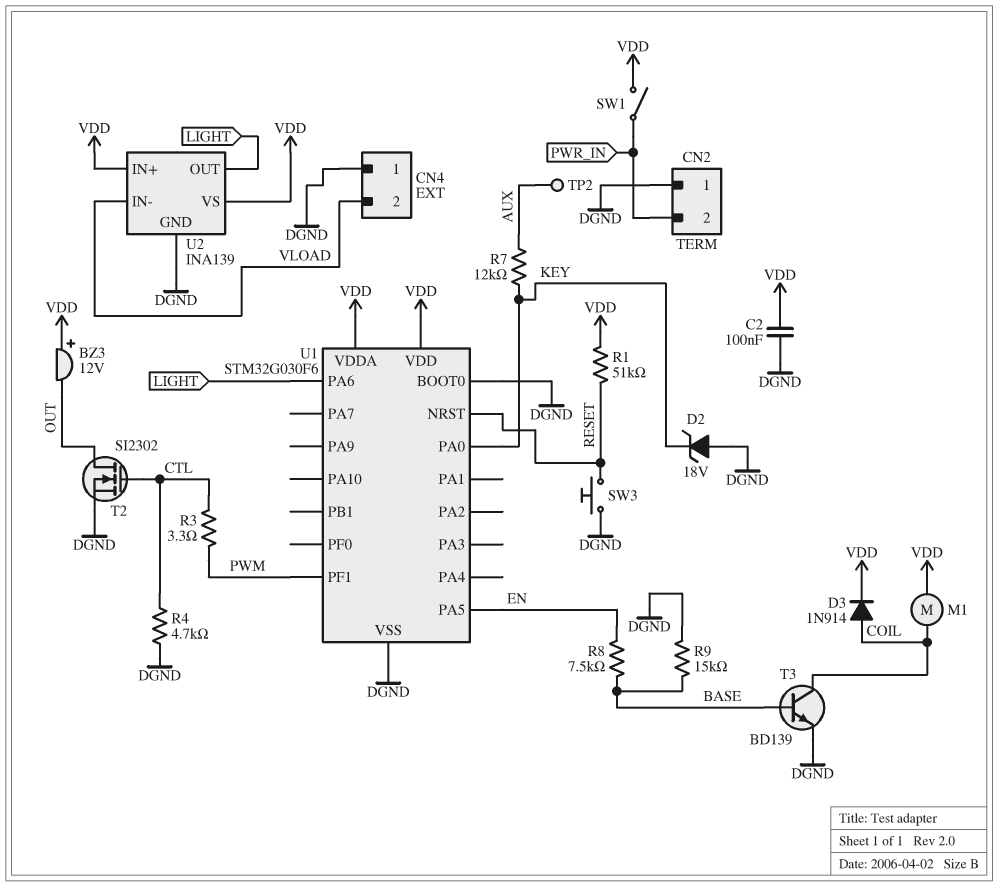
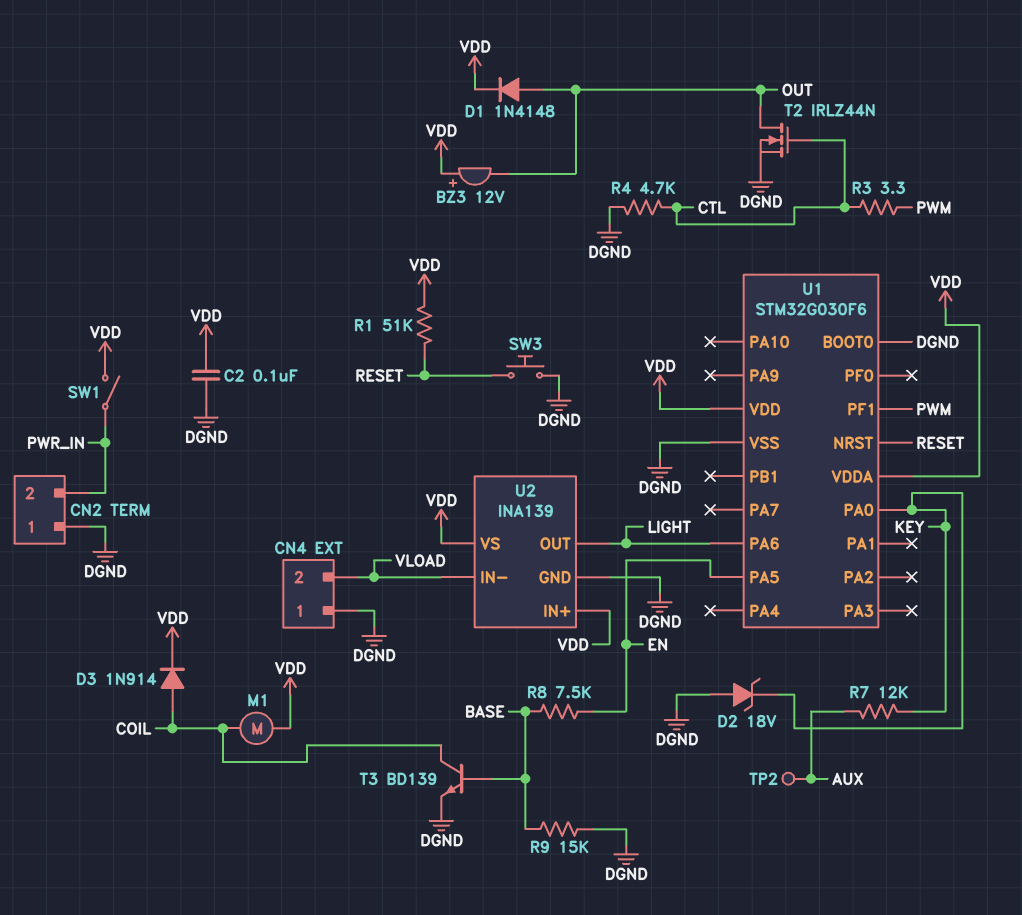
D1: none -> diode 1N4148 (A OUT, K VDD)
T2: NMOS SI2302 (G CTL, D OUT, S DGND) -> NMOS IRLZ44N (G CTL, D OUT, S DGND)

